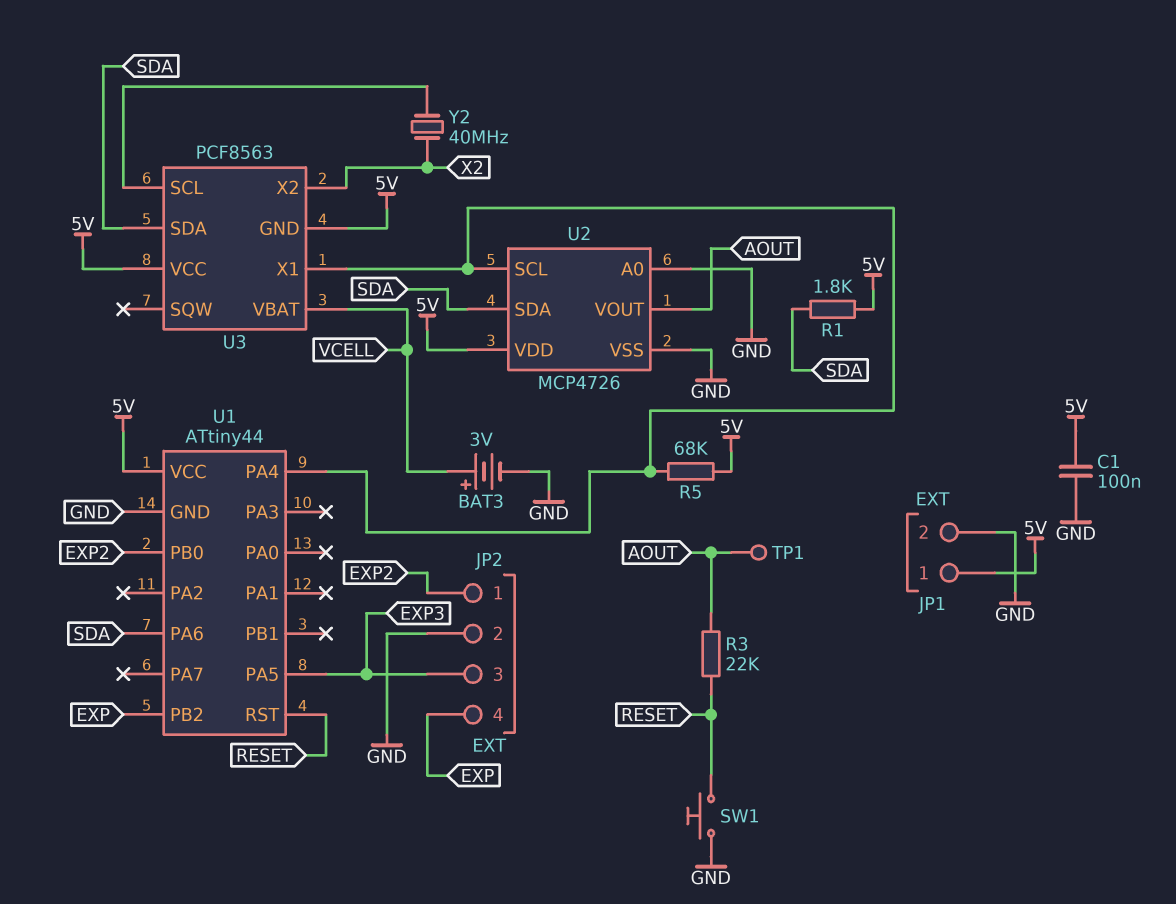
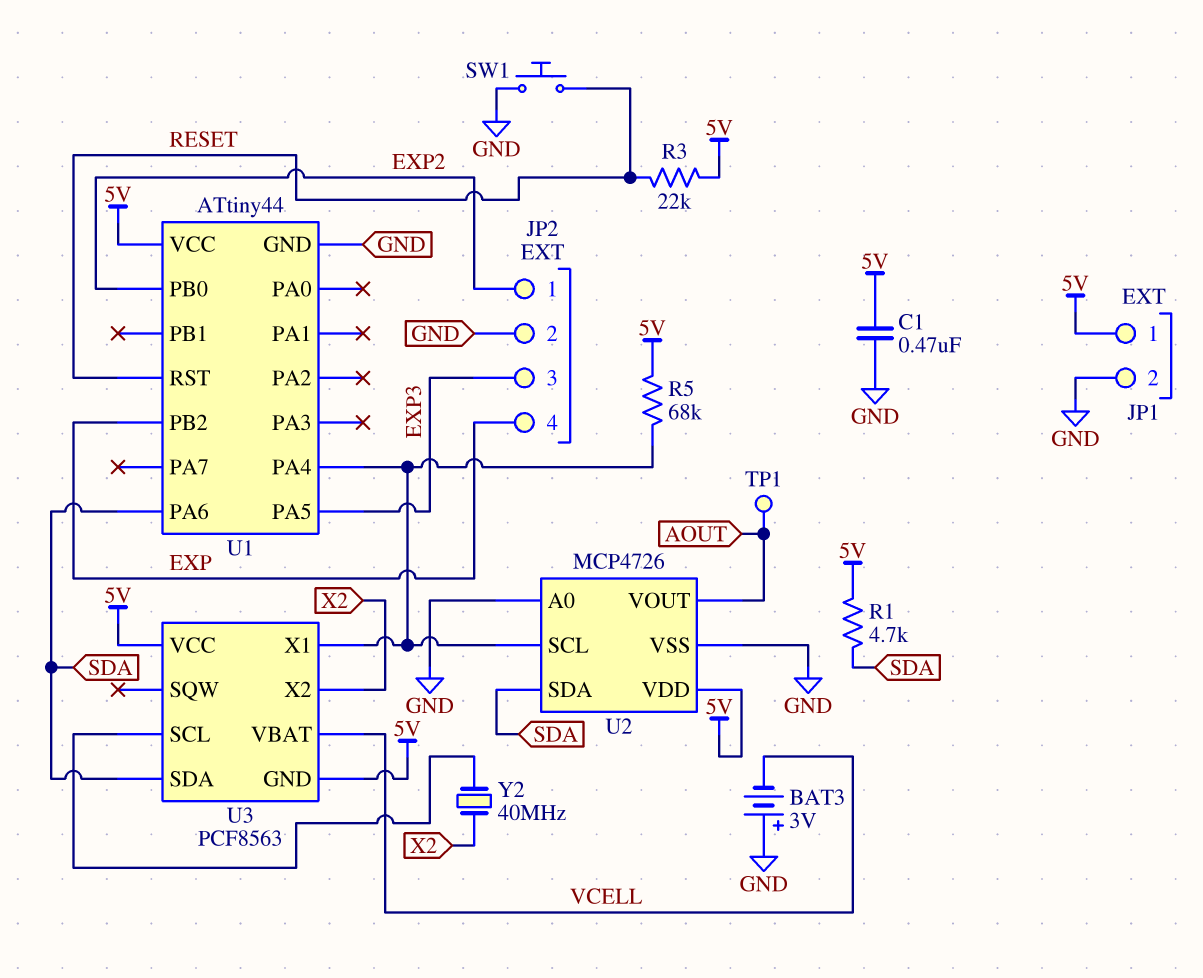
BAT3: 3V (plus VCELL, minus GND) -> 3V (plus GND, minus VCELL)
C1: 100nF (5V, GND) -> 470nF (5V, GND)
R1: 1.8k (5V, SDA) -> 4.7k (5V, SDA)
R3: 22k (AOUT, RESET) -> 22k (5V, RESET)

